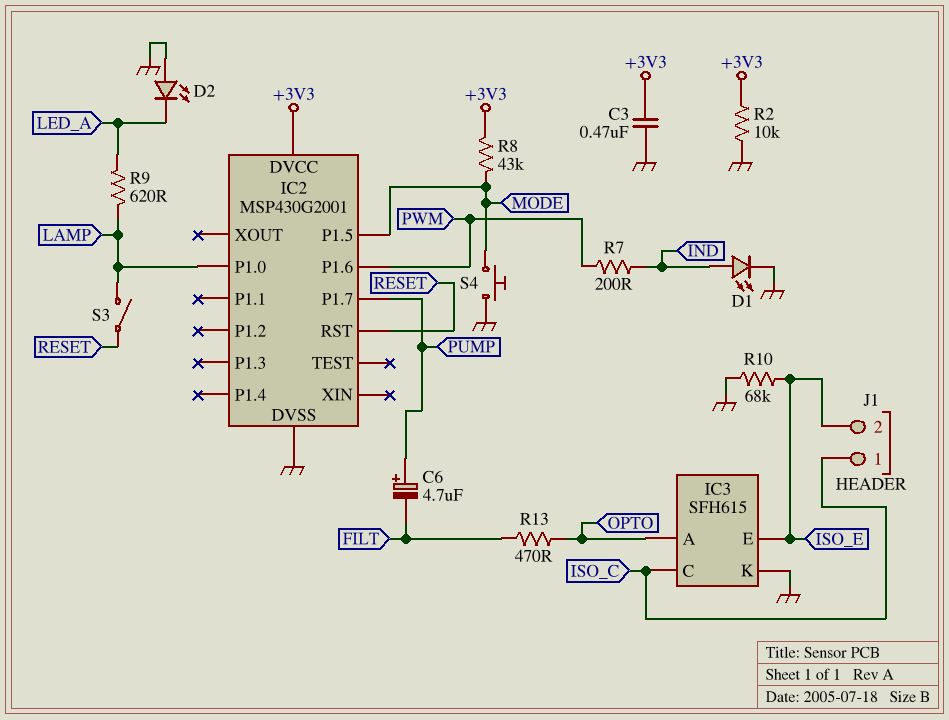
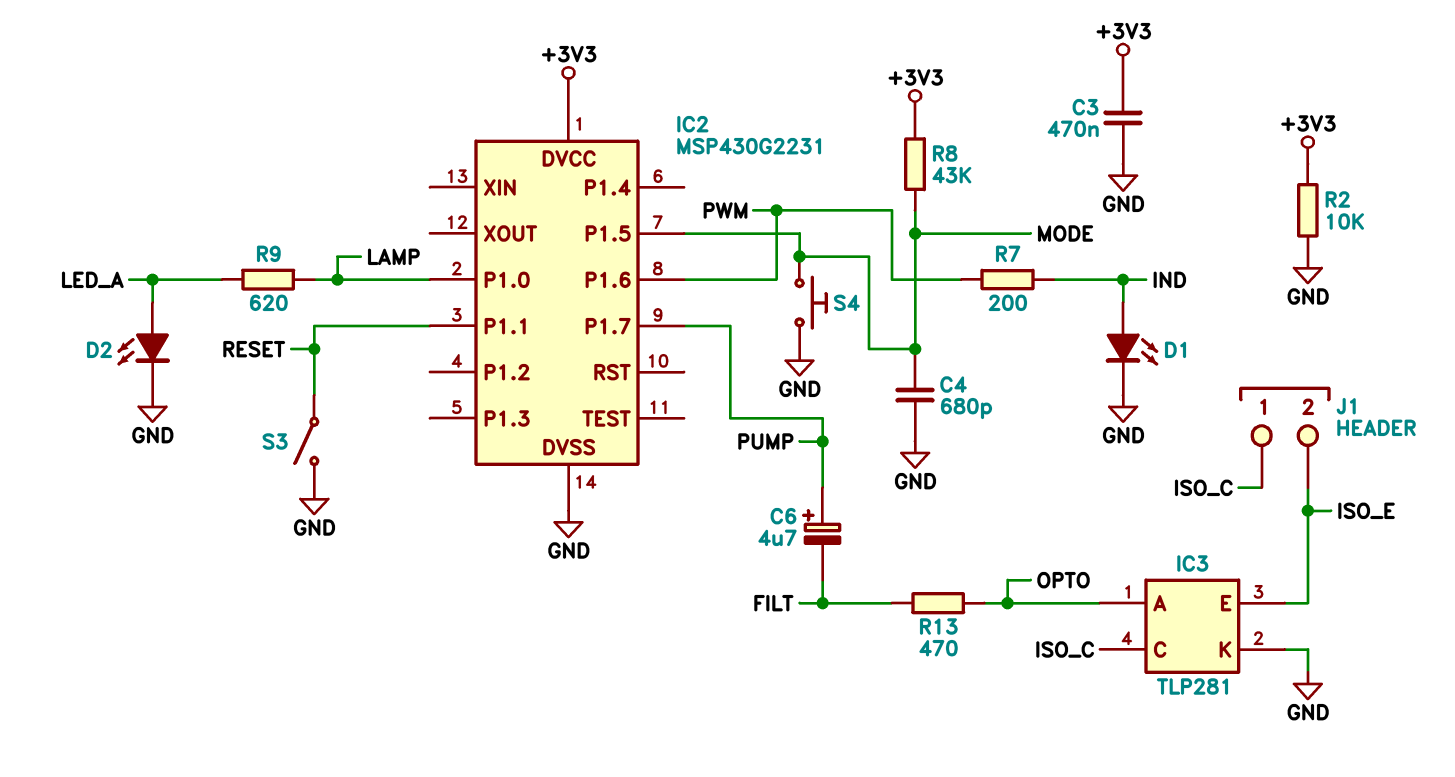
C4: none -> 680pF (GND, MODE)
D2: LED (A GND, K LED_A) -> LED (A LED_A, K GND)
IC2: MSP430G2001 -> MSP430G2231
IC2 pin P1.1: none -> RESET
IC2 pin RST: RESET -> none
IC3: SFH615 -> TLP281
R10: 68k (GND, ISO_E) -> none
S3: switch (LAMP, RESET) -> switch (GND, RESET)

